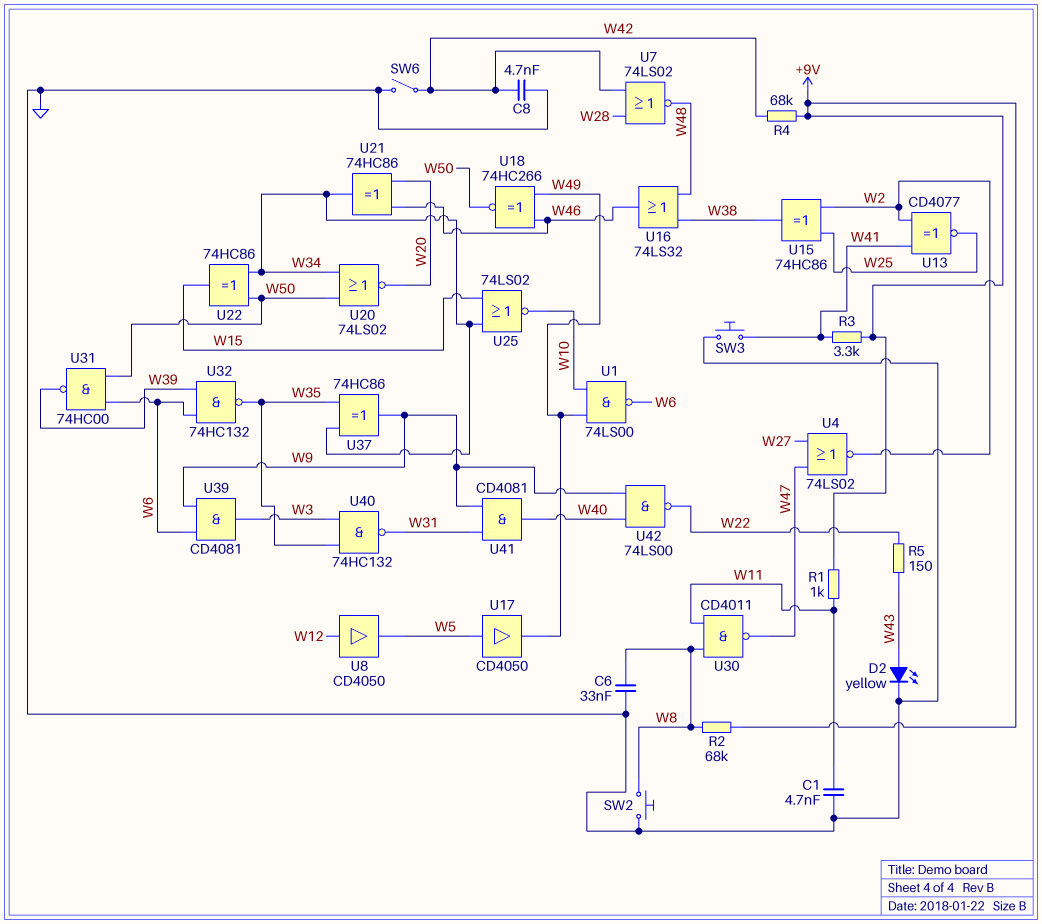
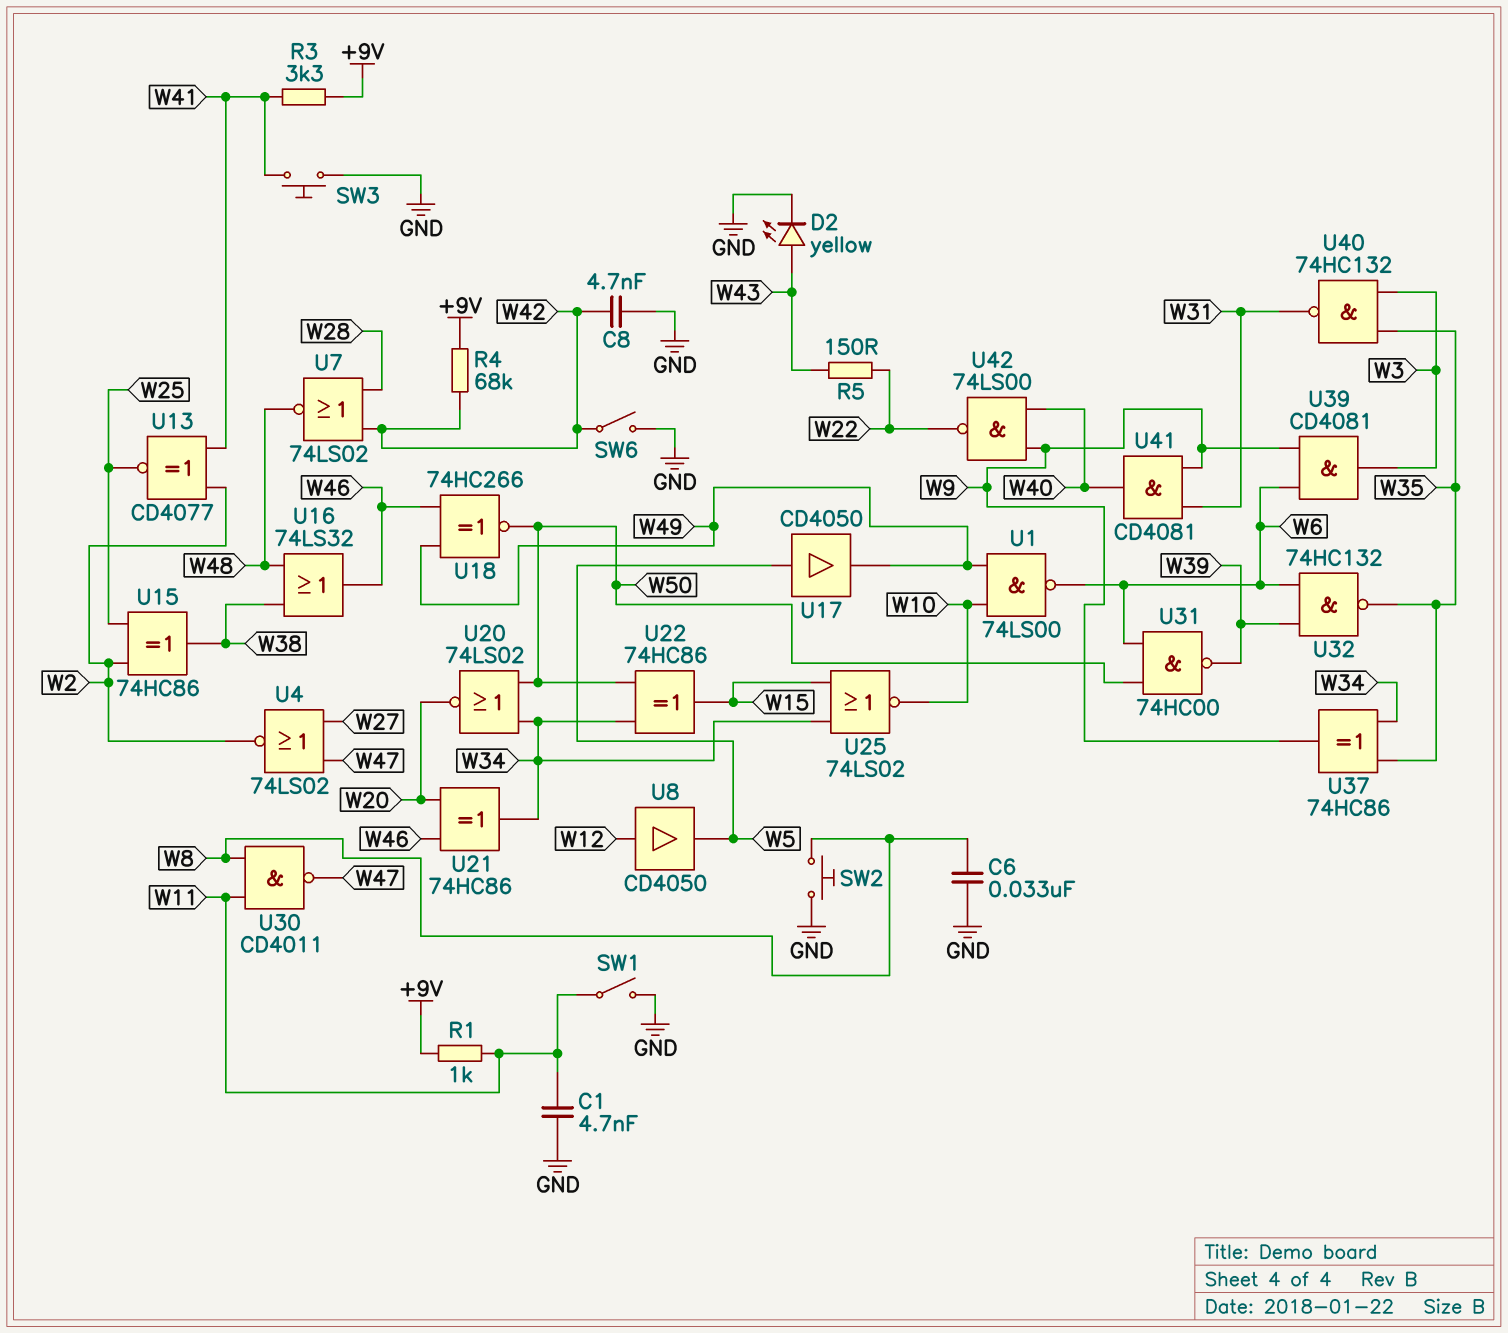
R2: 68k (+9V, W8) -> none
SW1: none -> switch (GND, W11)

